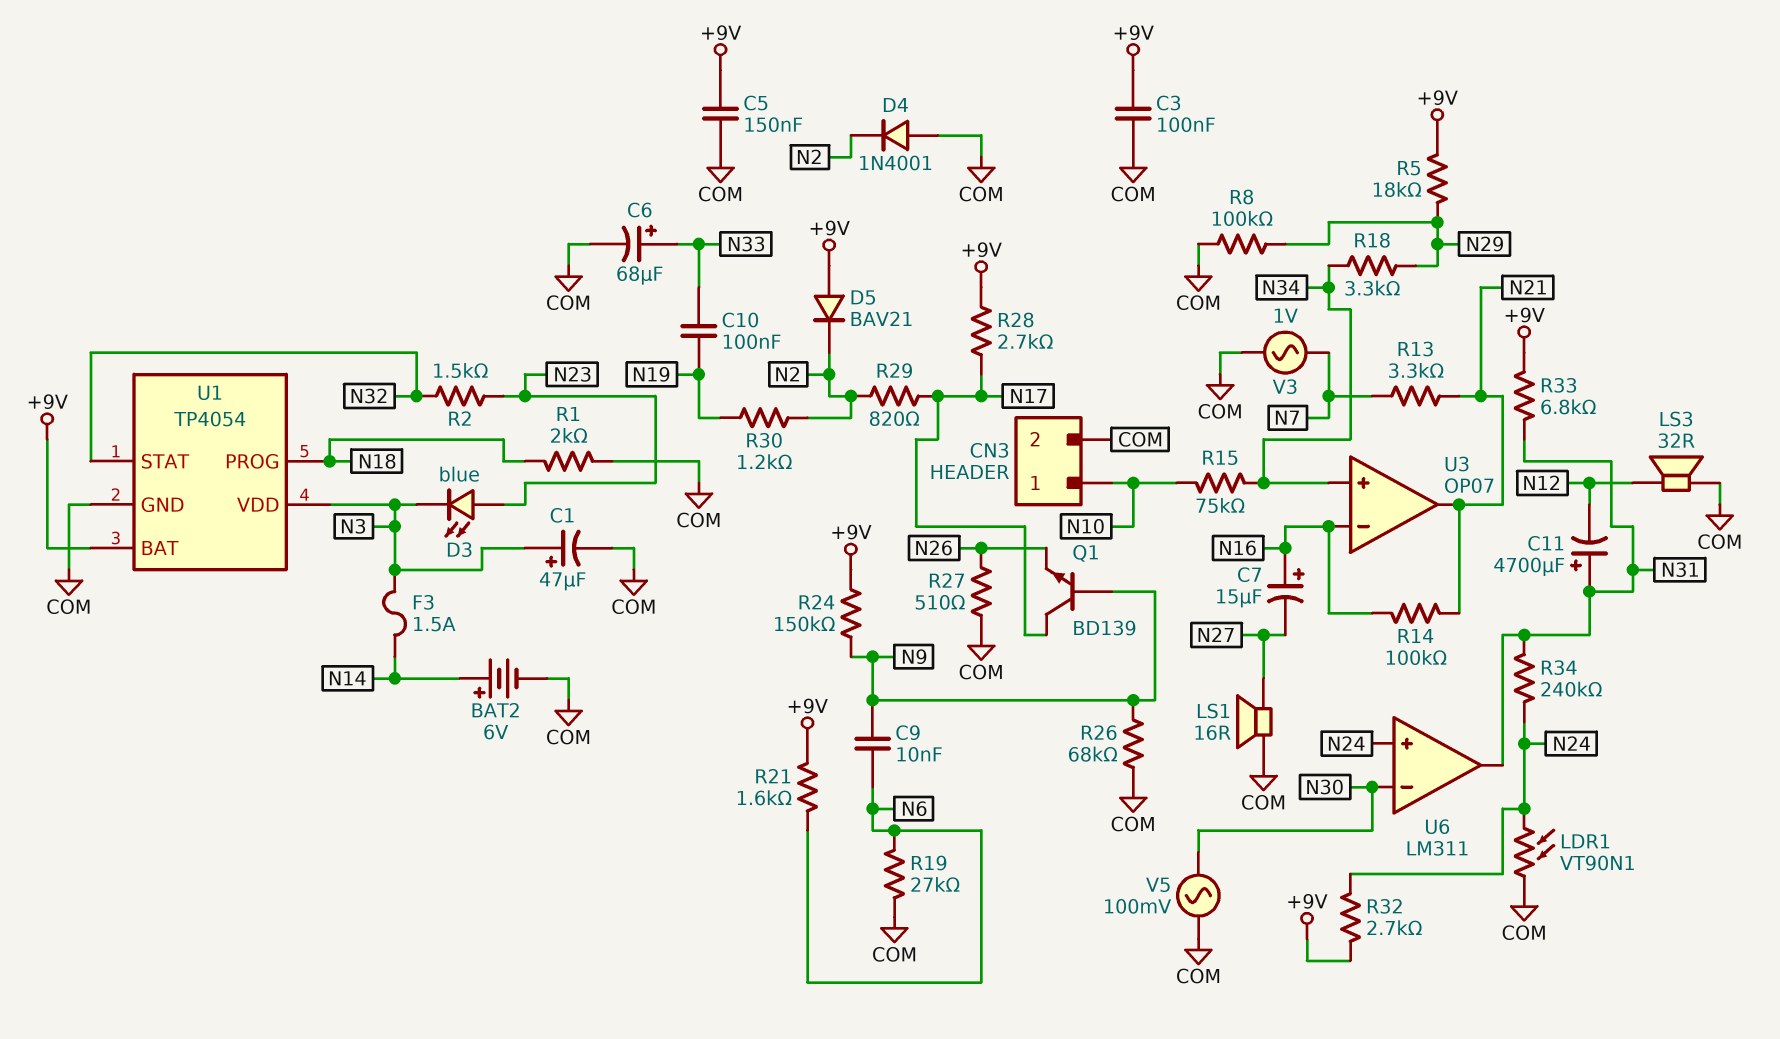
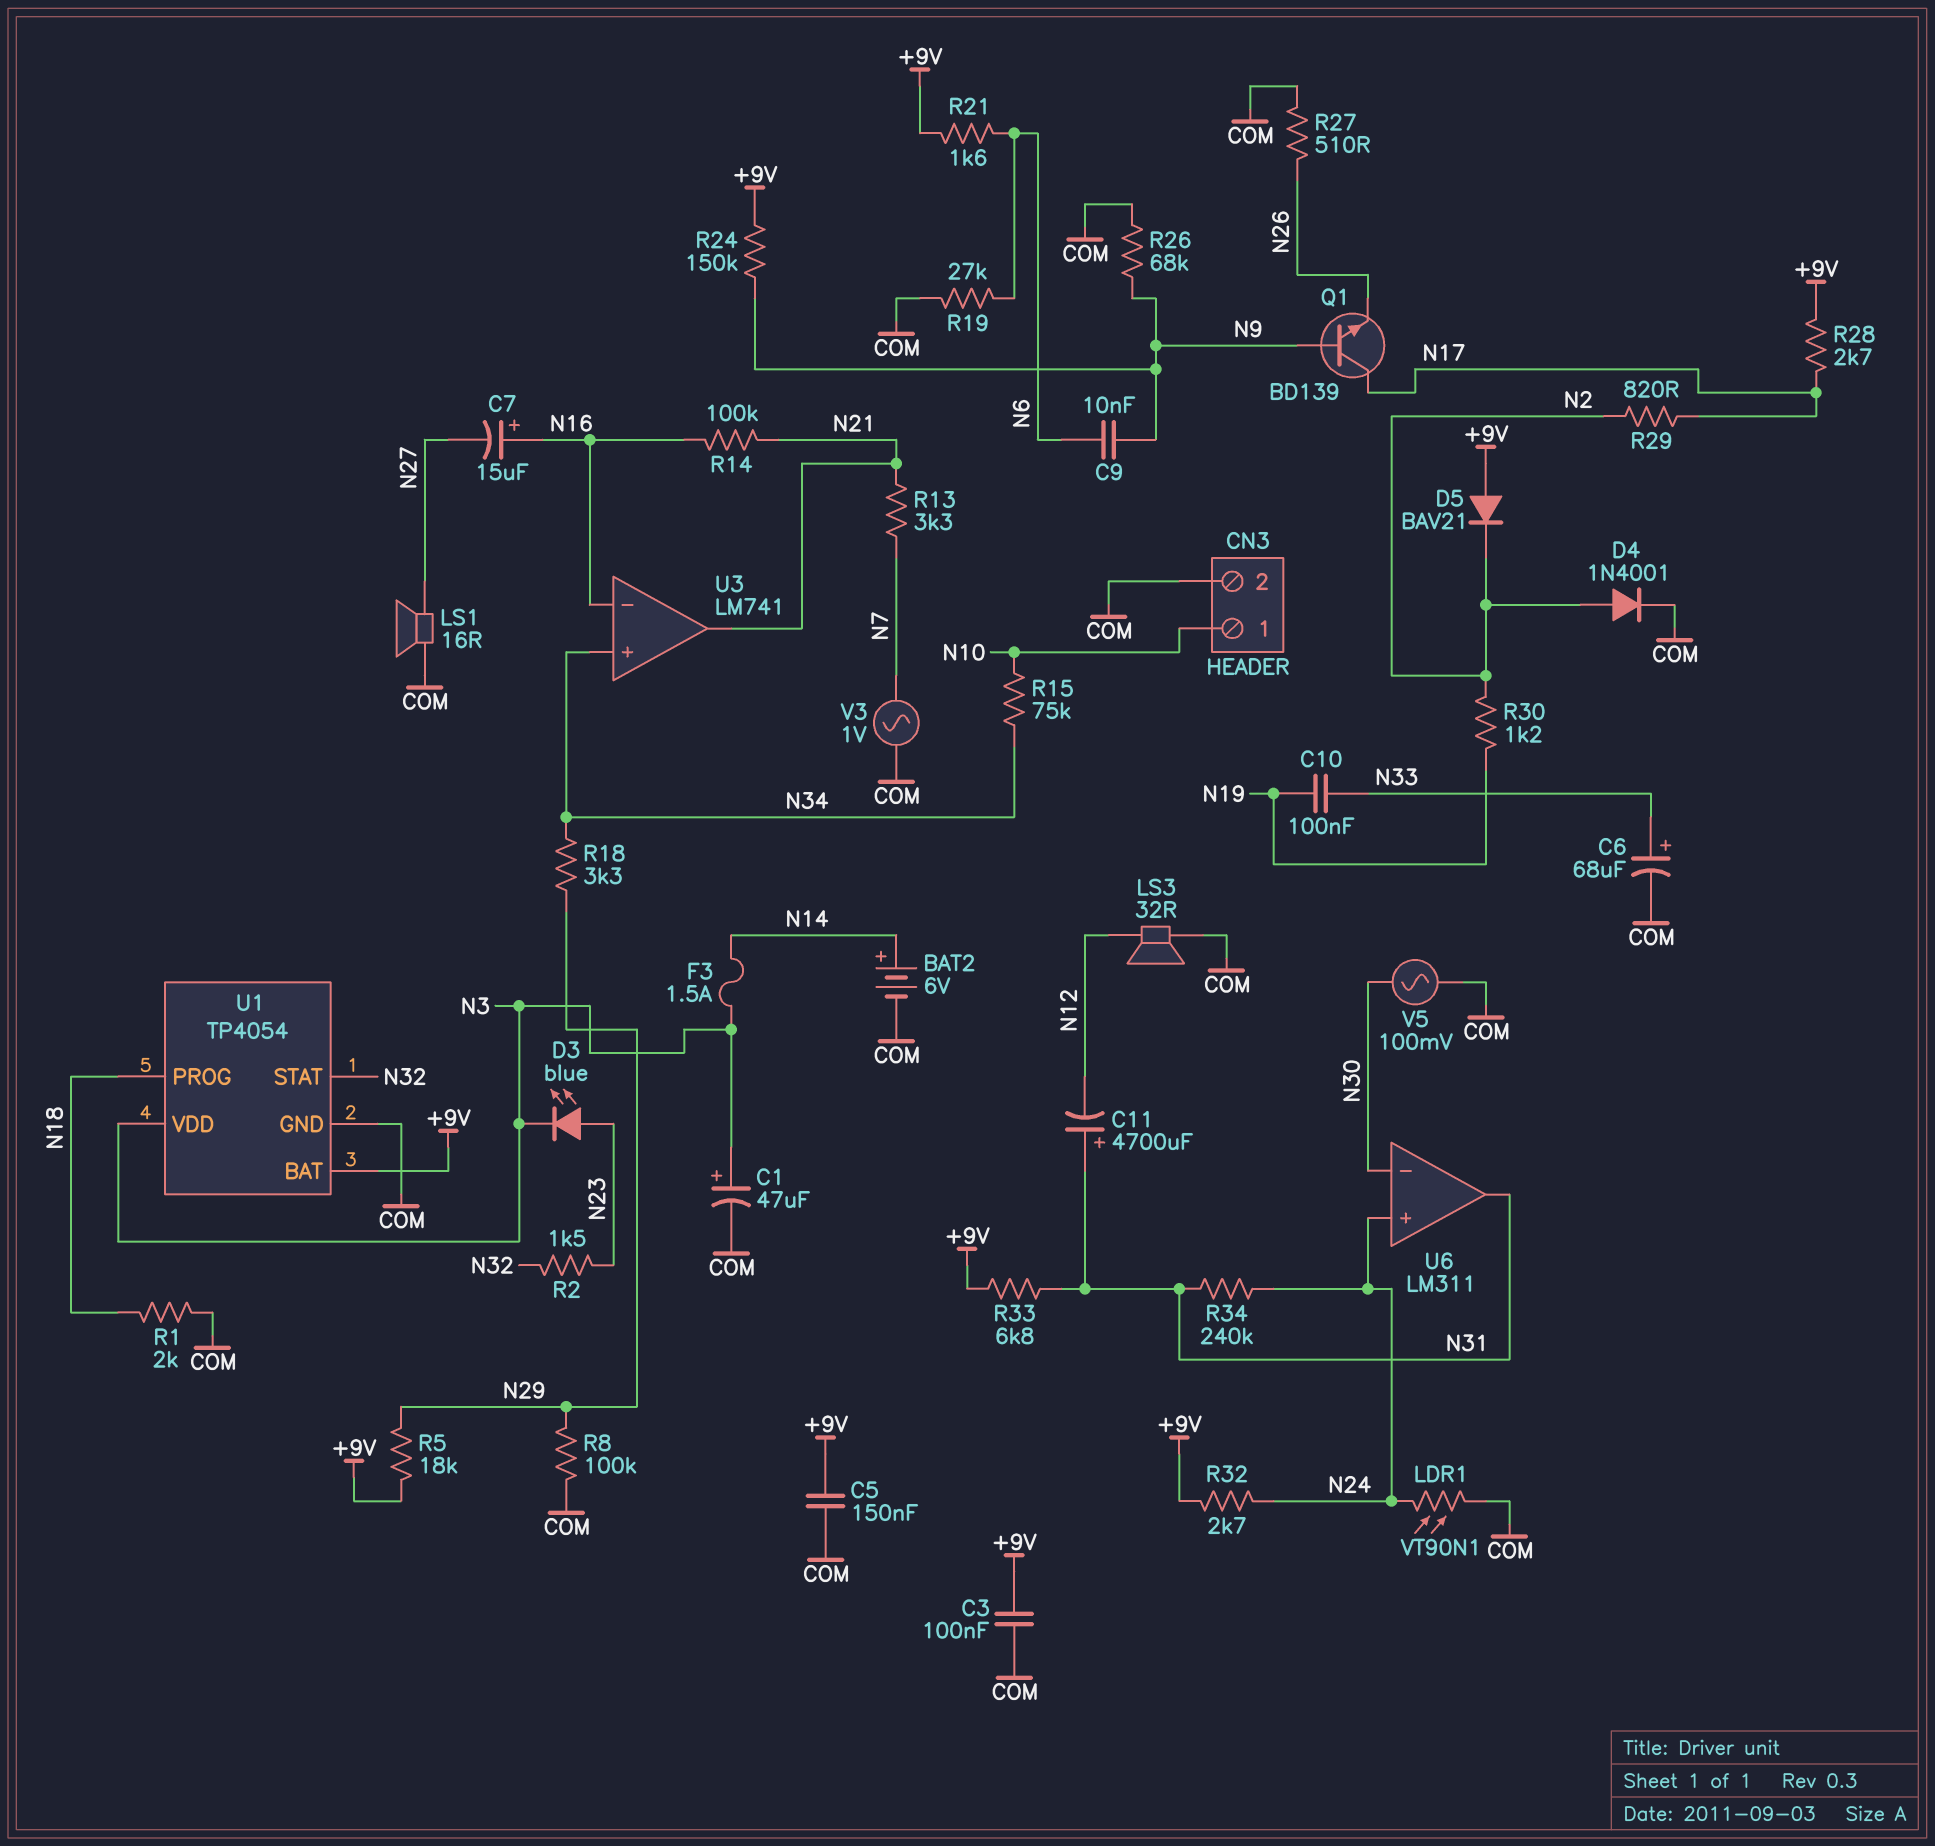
D4: diode 1N4001 (A COM, K N2) -> diode 1N4001 (A N2, K COM)
U3: OP07 -> LM741

